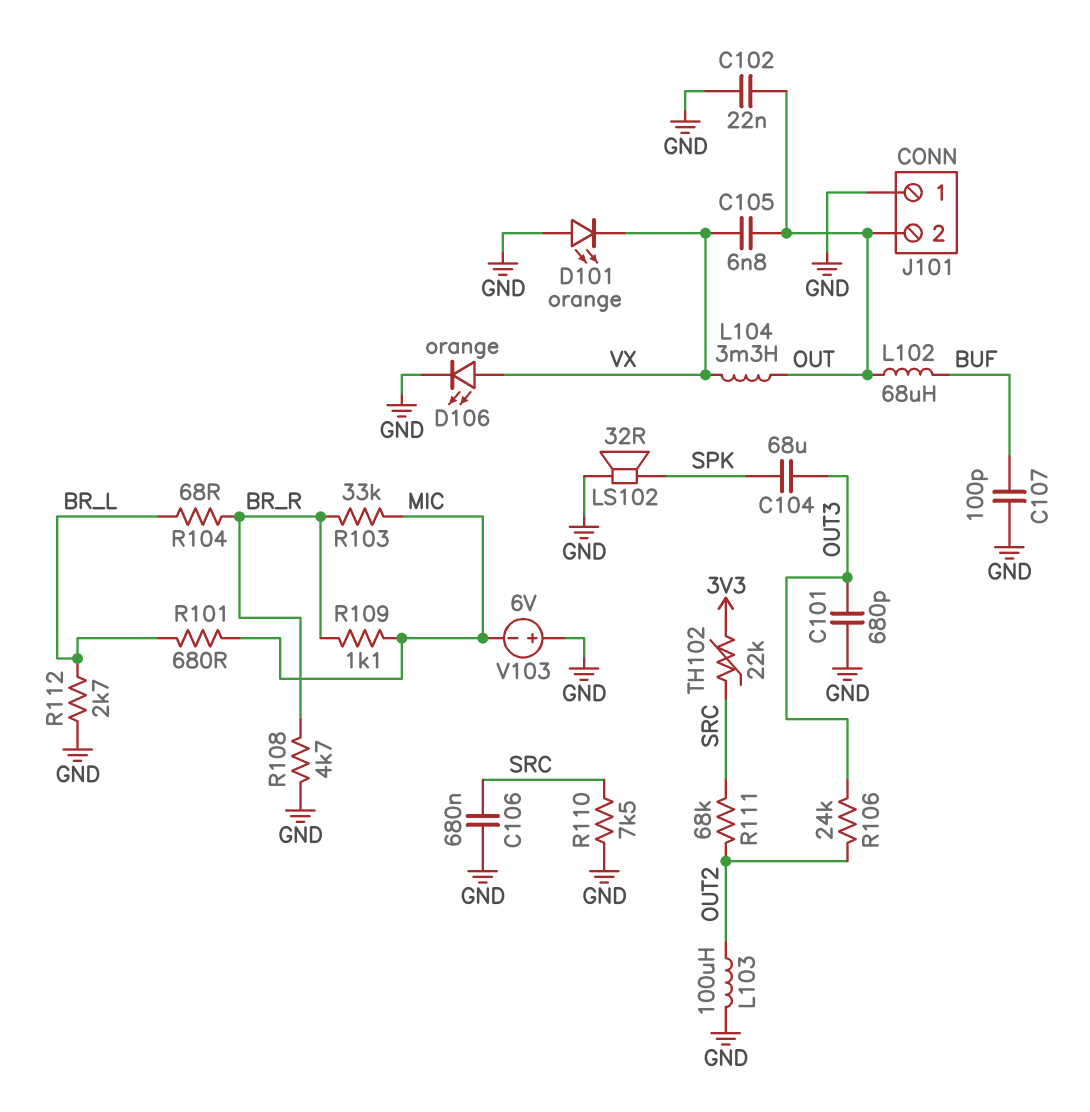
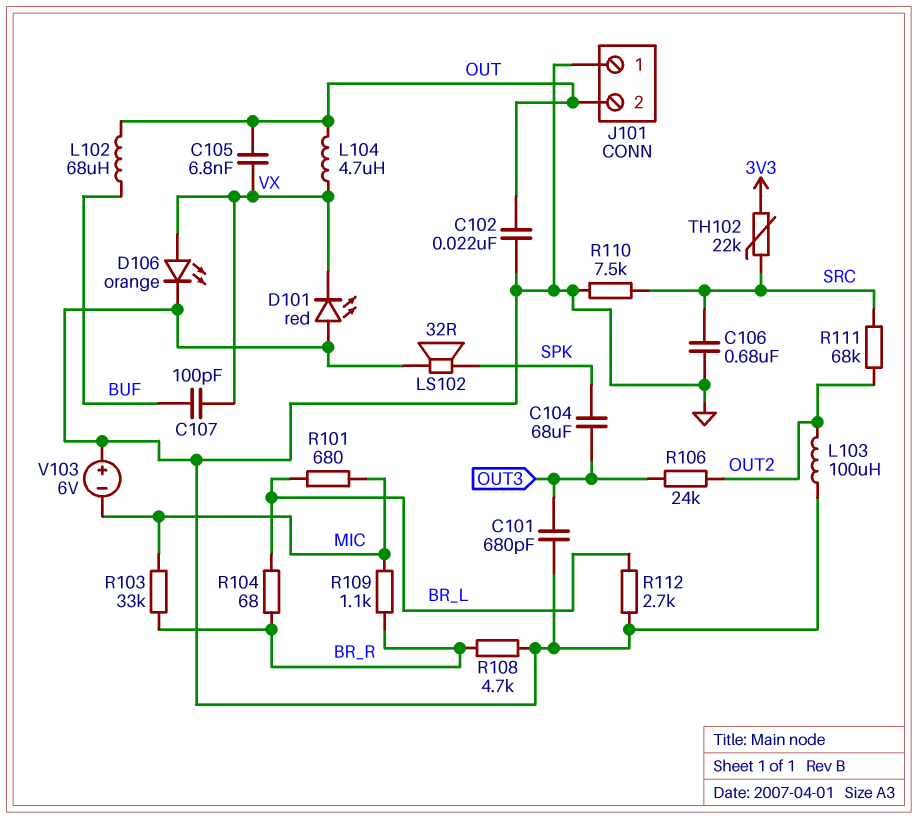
C107: 100pF (BUF, GND) -> 100pF (BUF, VX)
D101: LED orange (A GND, K VX) -> LED red (A GND, K VX)
L104: 3.3mH (OUT, VX) -> 4.7uH (OUT, VX)

